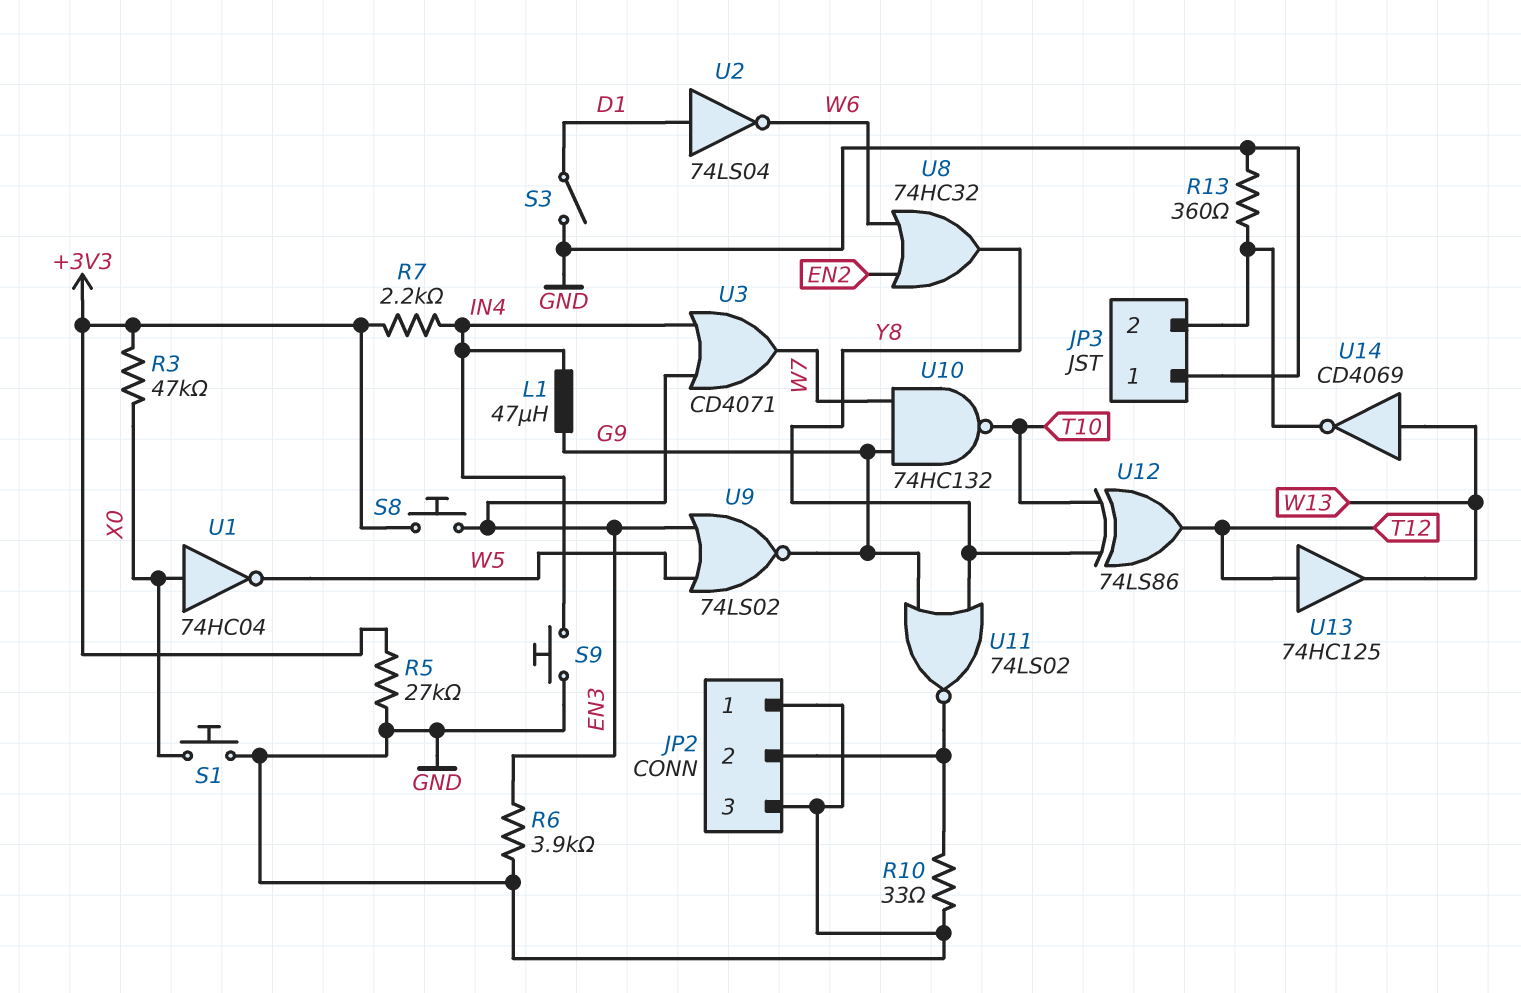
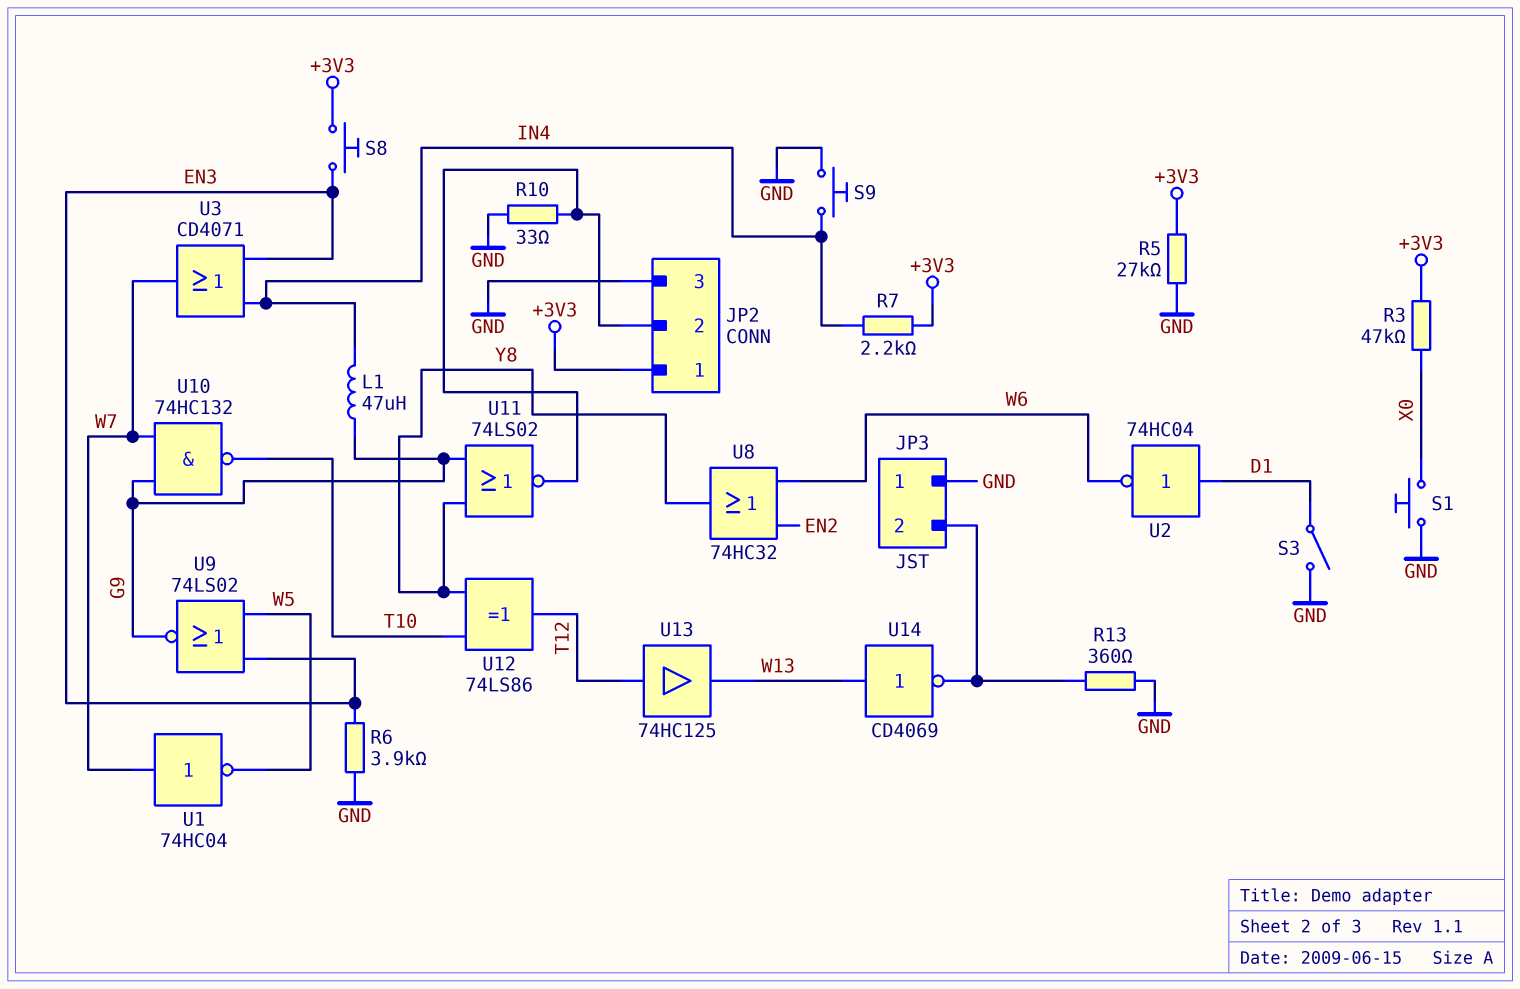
JP2 pin 1: GND -> +3V3
U1: NOT 74HC04 (in X0, out W5) -> NOT 74HC04 (in W7, out W5)
U2: NOT 74LS04 (in D1, out W6) -> NOT 74HC04 (in D1, out W6)

